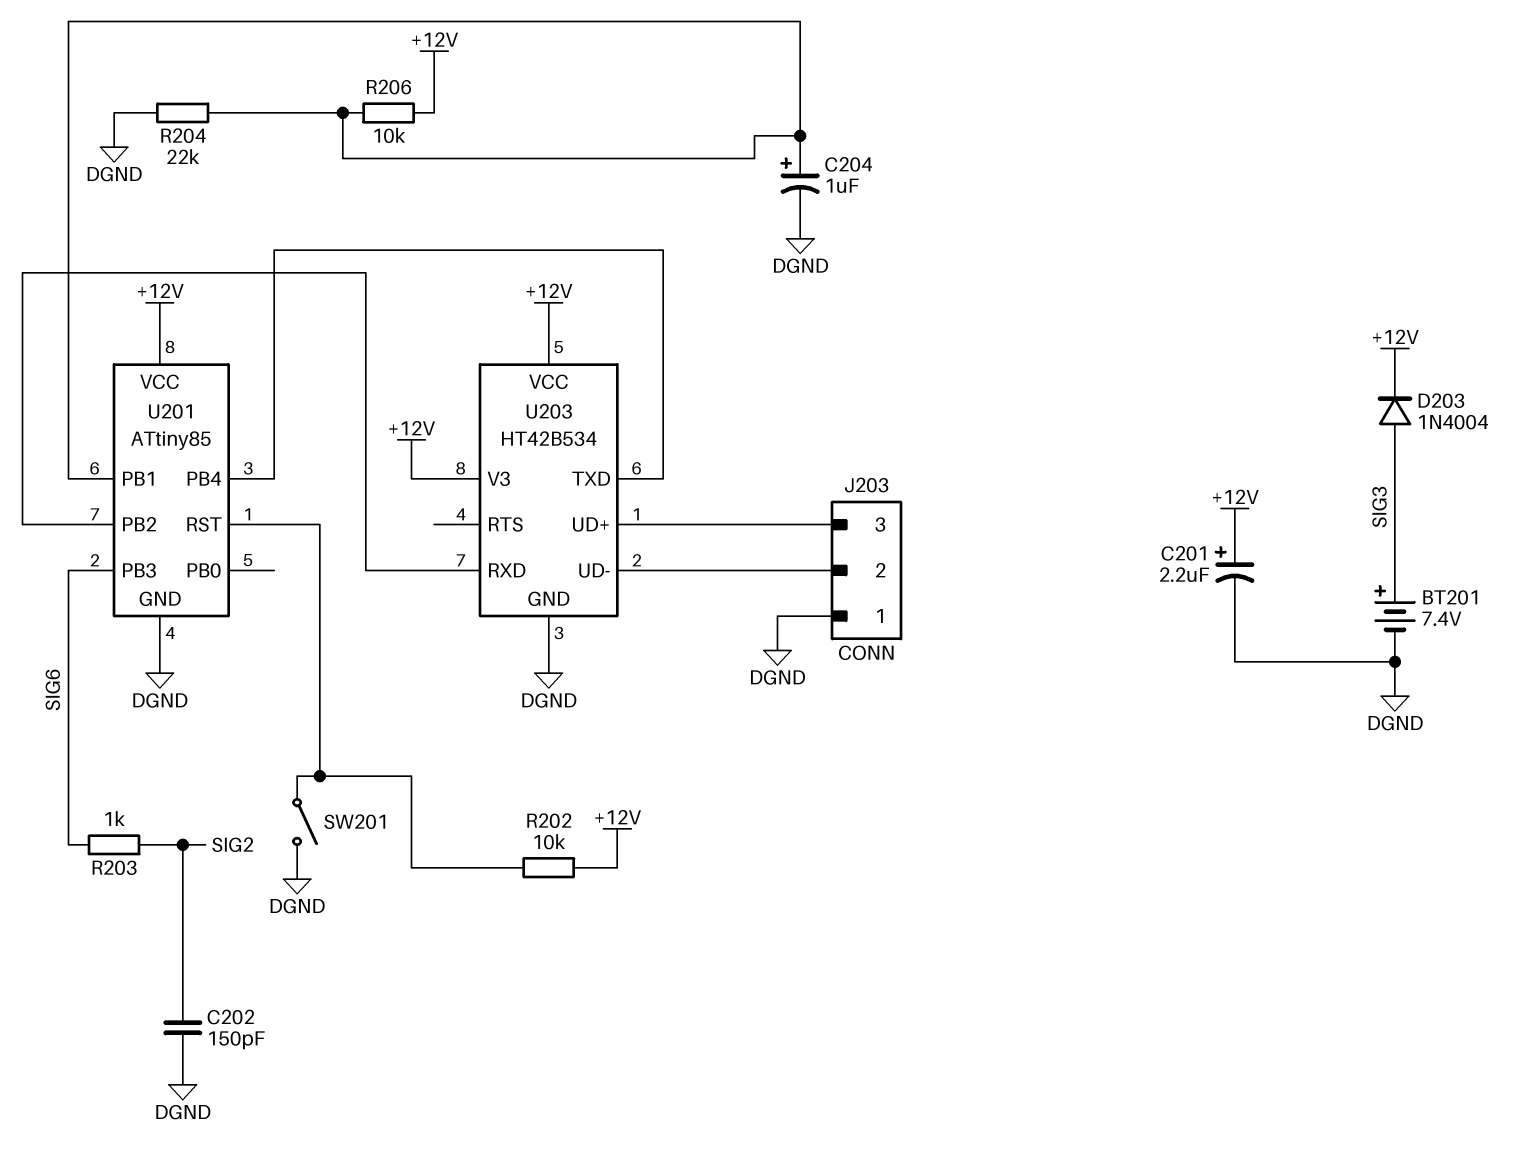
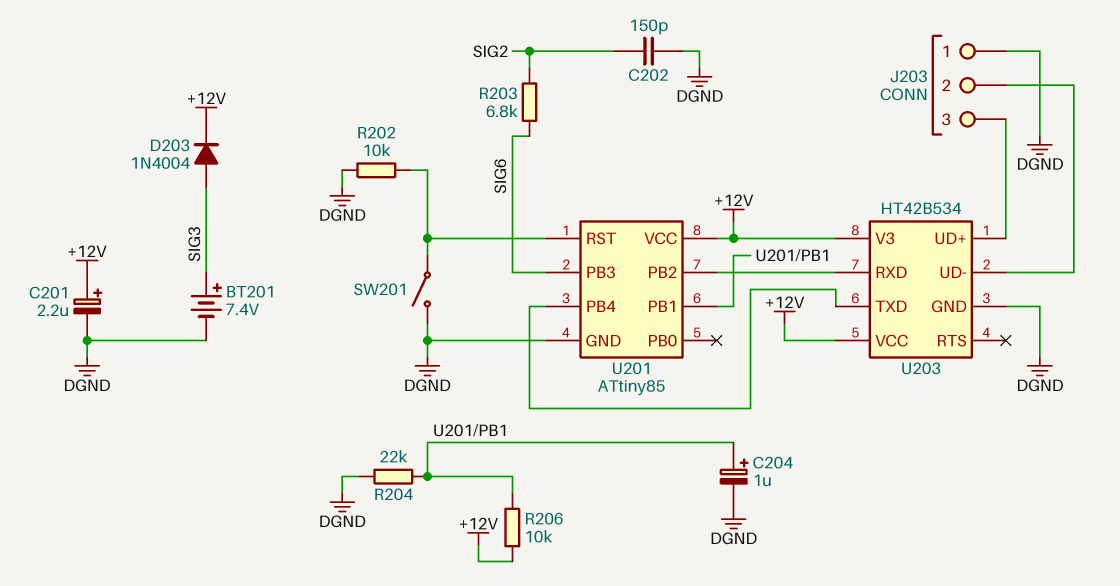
R202: 10k (+12V, U201/RST) -> 10k (DGND, U201/RST)
R203: 1k (SIG2, SIG6) -> 6.8k (SIG2, SIG6)

